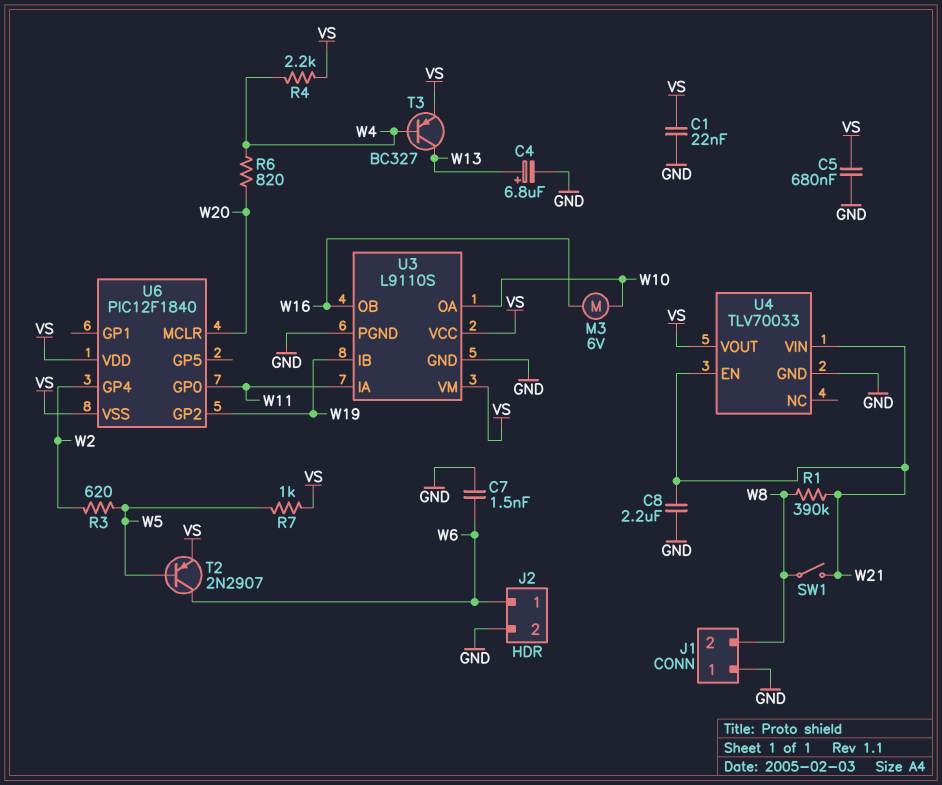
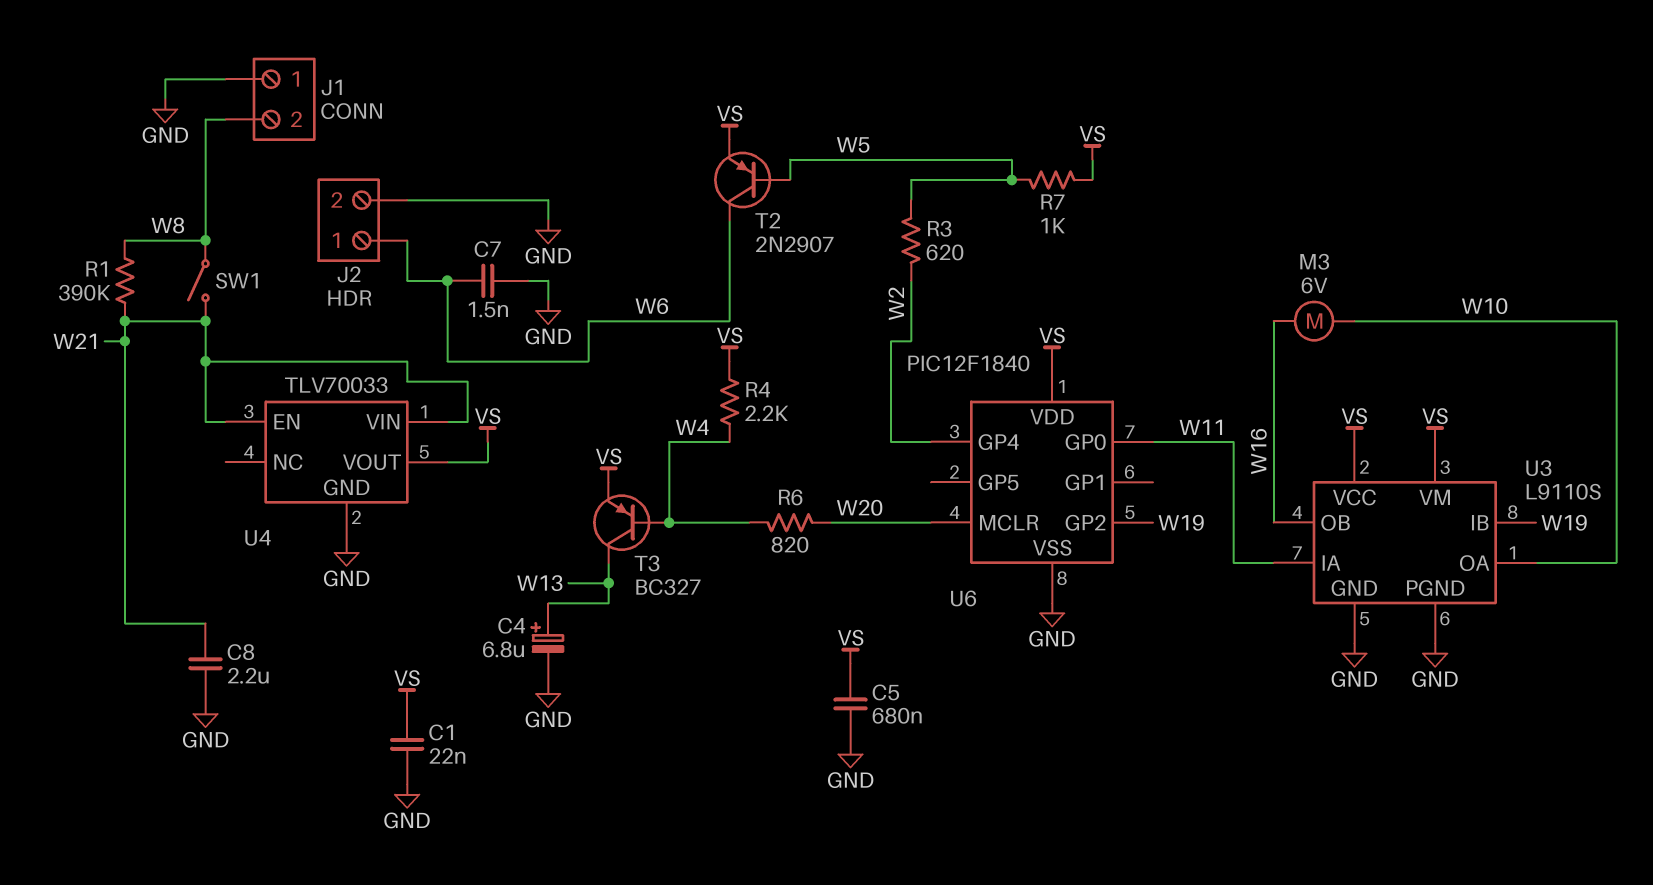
U6 pin VSS: VS -> GND

